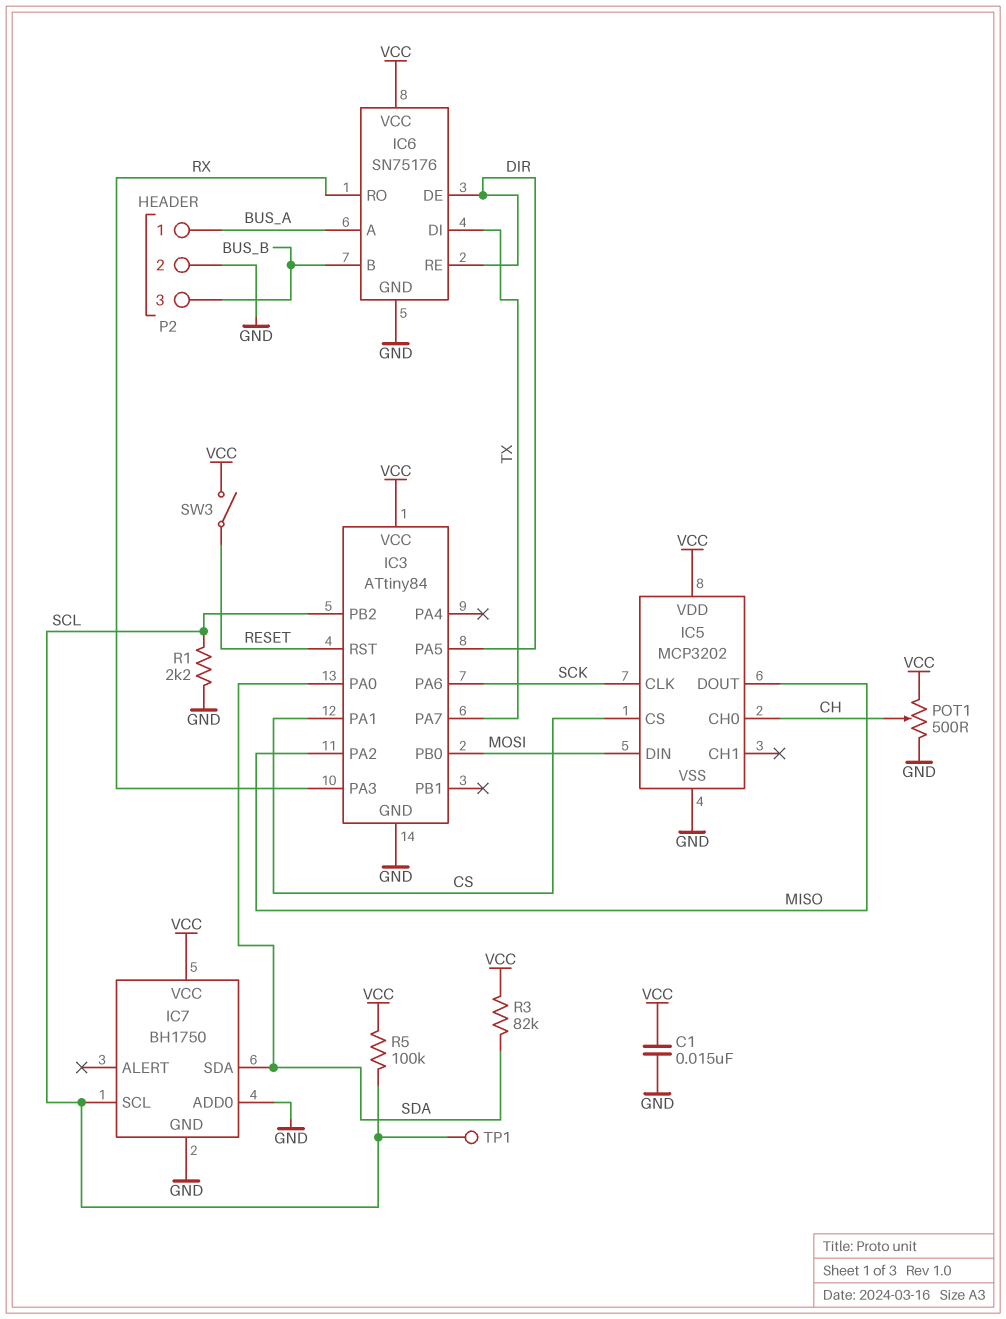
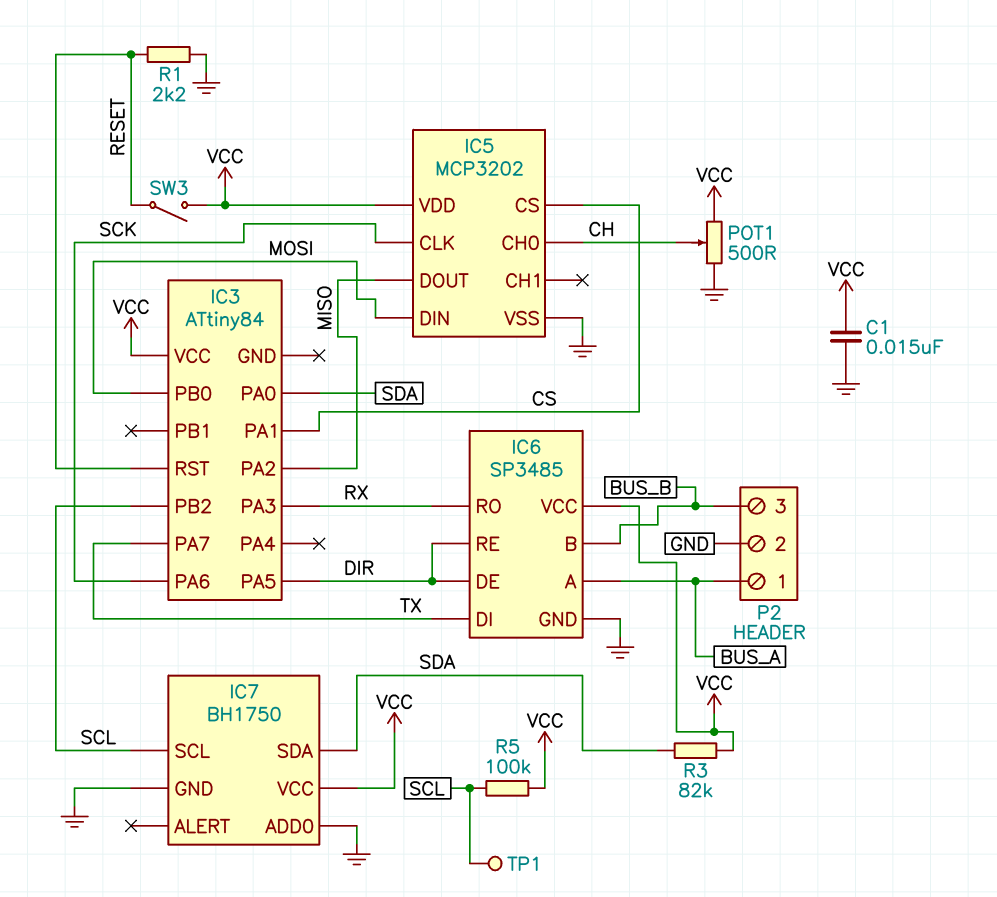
IC3 pin GND: GND -> none
IC6: SN75176 -> SP3485
R1: 2.2k (GND, SCL) -> 2.2k (GND, RESET)

